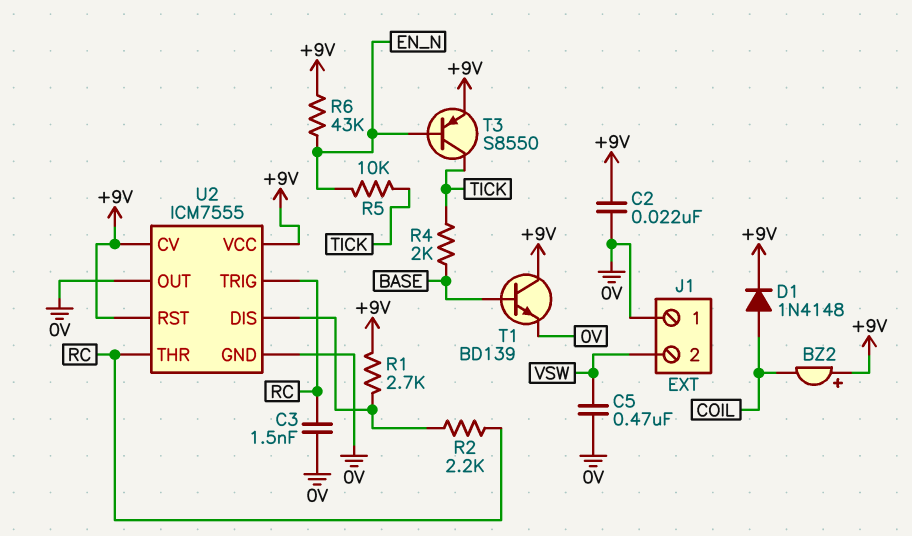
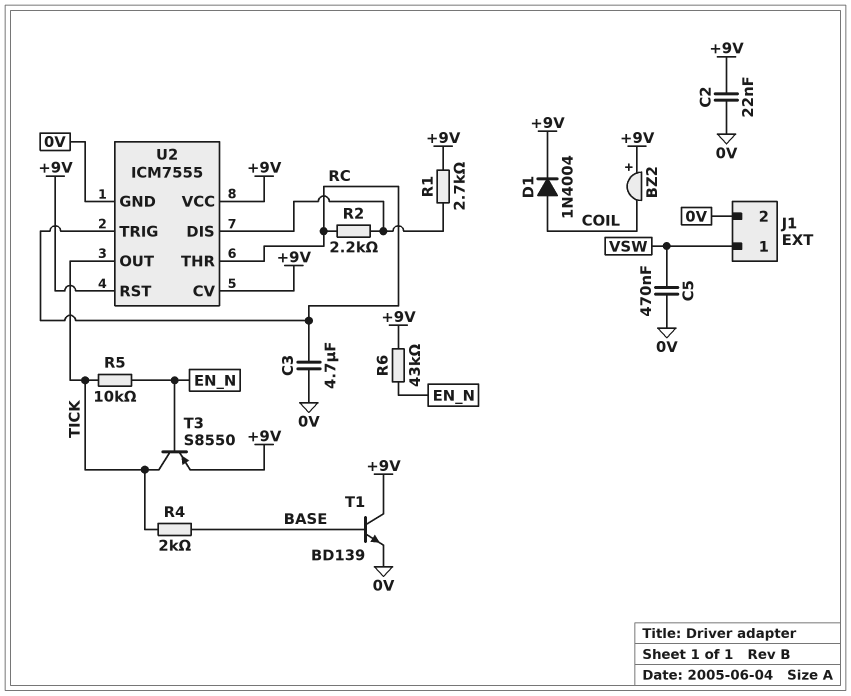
C3: 1.5nF (0V, RC) -> 4.7uF (0V, RC)
D1: diode 1N4148 (A COIL, K +9V) -> diode 1N4004 (A COIL, K +9V)
J1 pin 1: 0V -> VSW
J1 pin 2: VSW -> 0V
U2 pin OUT: 0V -> TICK

